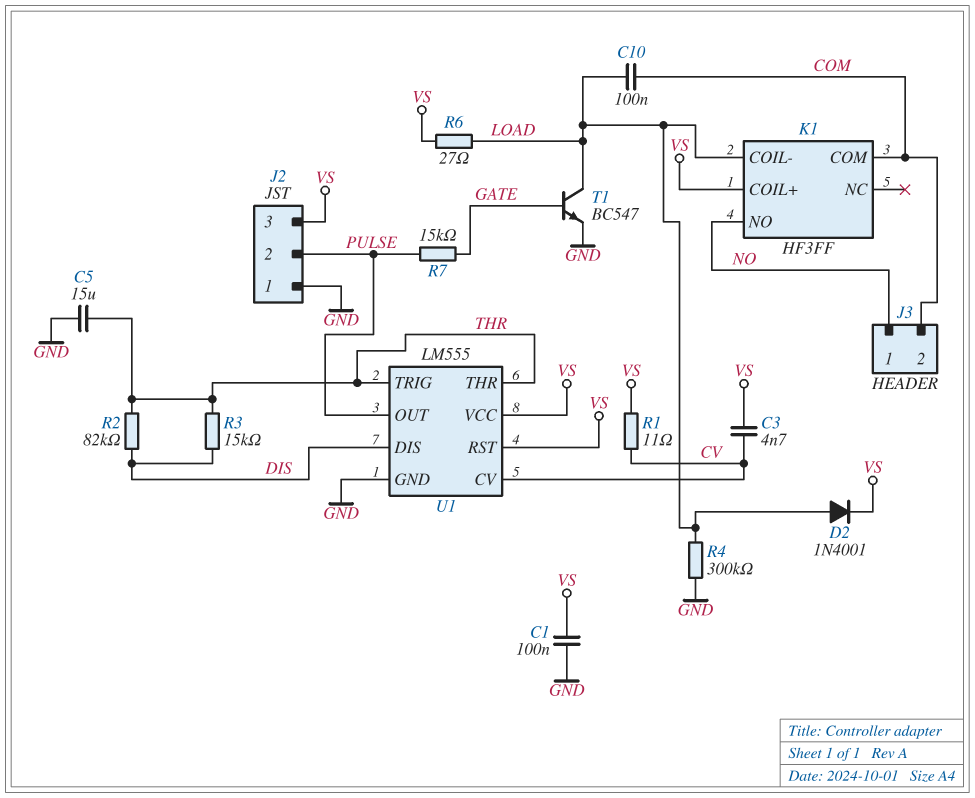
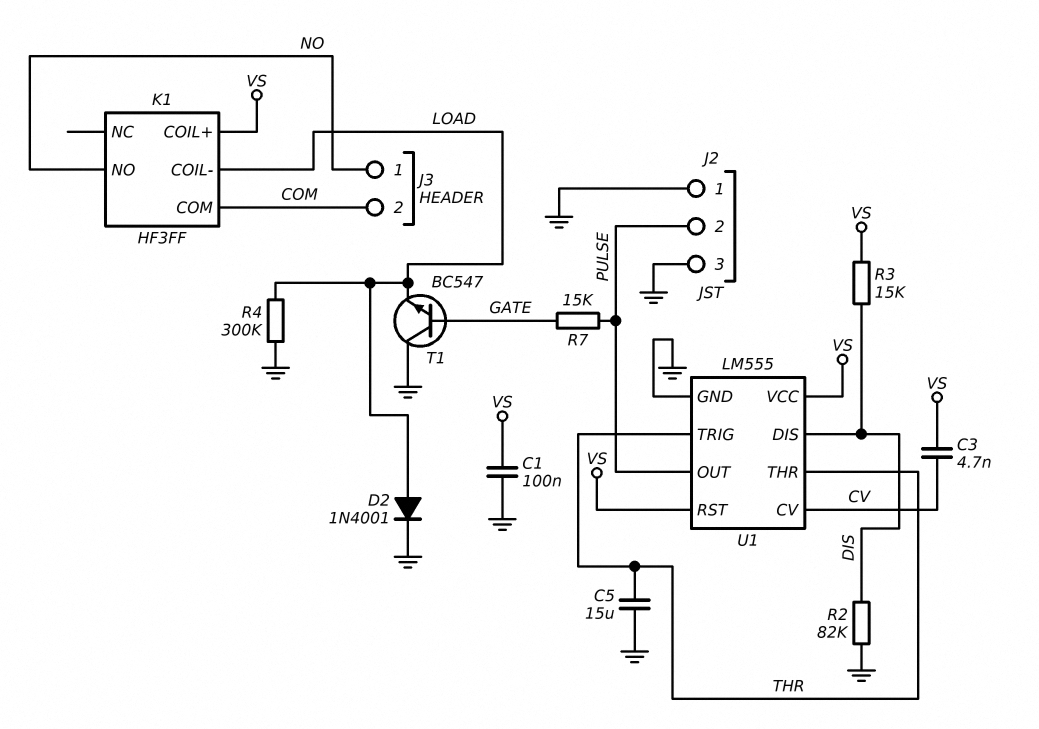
C10: 100nF (COM, LOAD) -> none
D2: diode 1N4001 (A LOAD, K VS) -> diode 1N4001 (A LOAD, K GND)
J2 pin 3: VS -> GND
R1: 11 (CV, VS) -> none
R2: 82k (DIS, THR) -> 82k (DIS, GND)
R3: 15k (DIS, THR) -> 15k (DIS, VS)
R6: 27 (LOAD, VS) -> none
T1: NPN BC547 (B GATE, C LOAD, E GND) -> NPN BC547 (B GATE, C GND, E LOAD)

